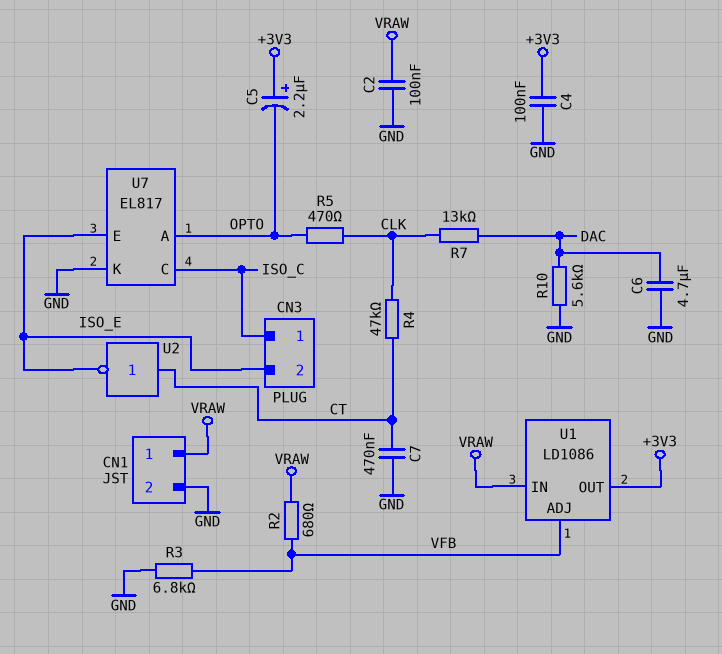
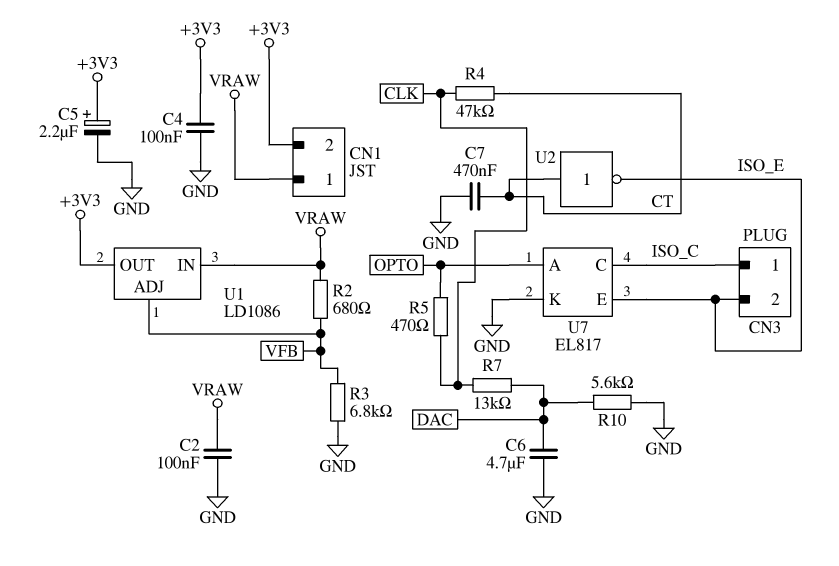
C5: 2.2uF (plus +3V3, minus OPTO) -> 2.2uF (plus +3V3, minus GND)
CN1 pin 2: GND -> +3V3

